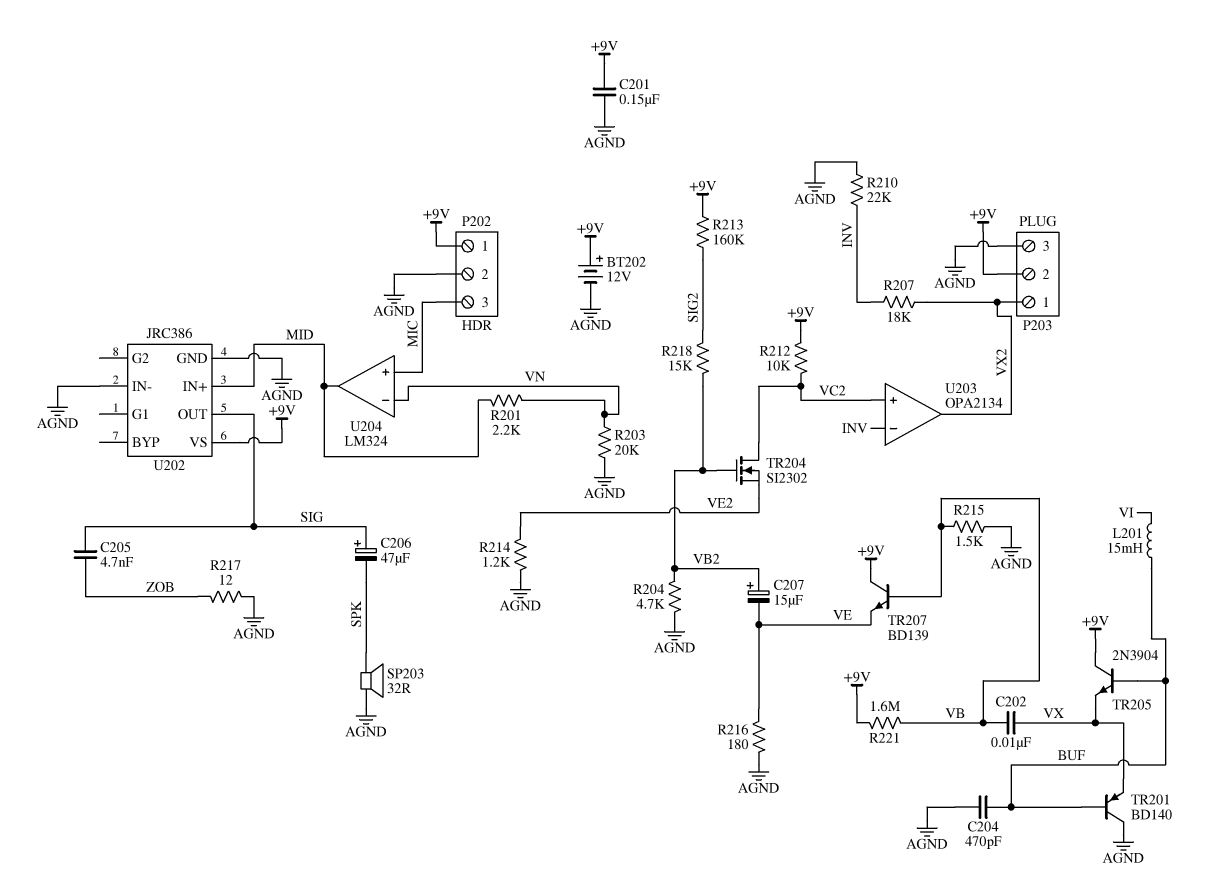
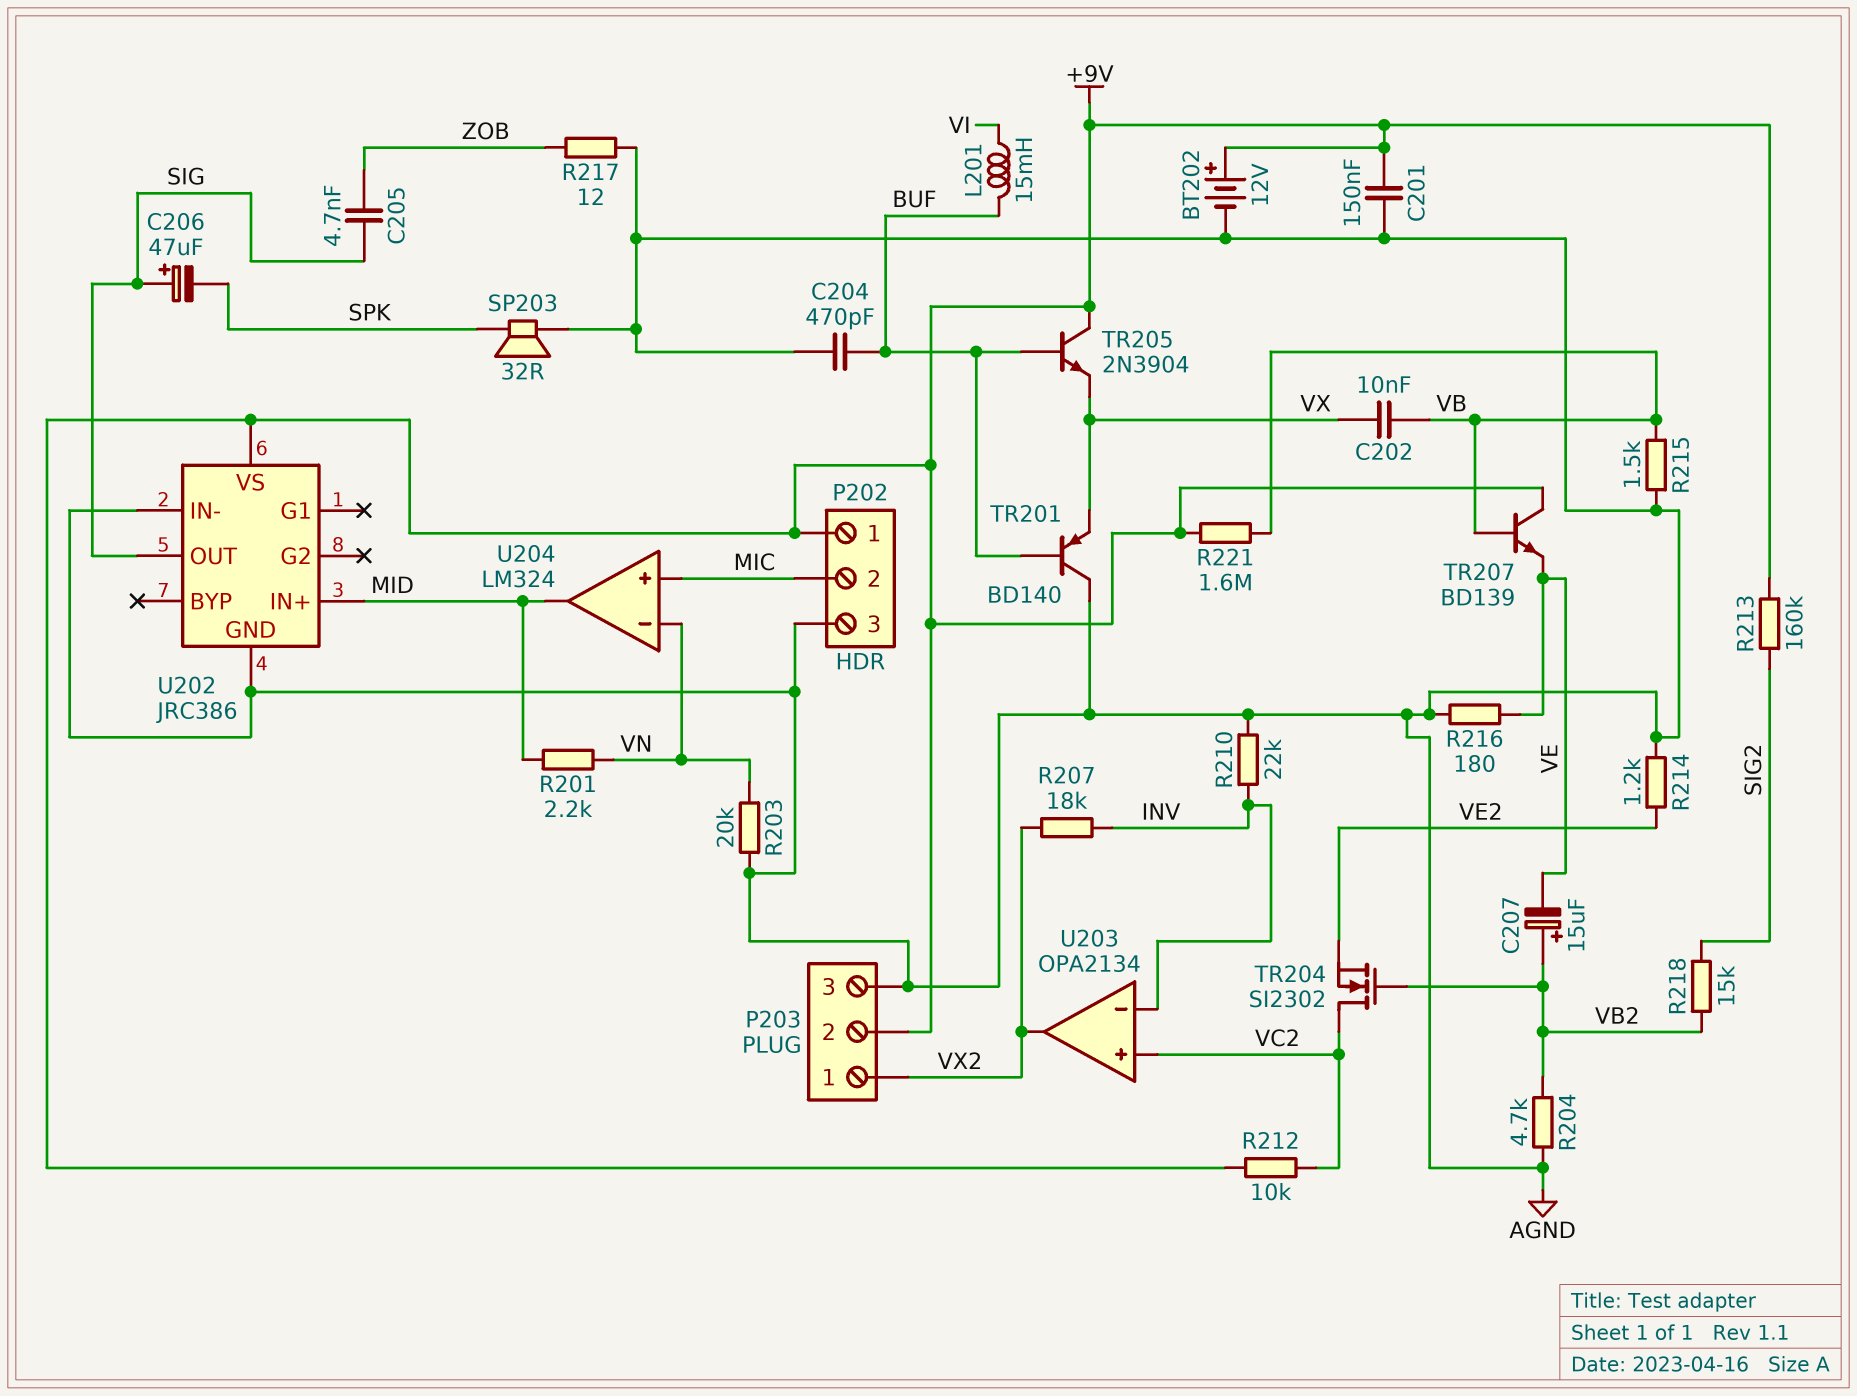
P202 pin 2: AGND -> MIC
P202 pin 3: MIC -> AGND

